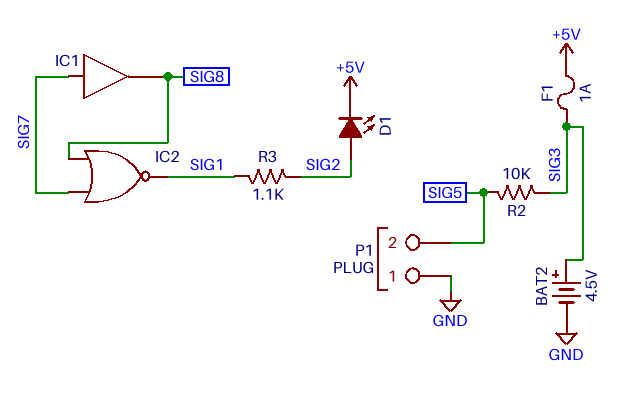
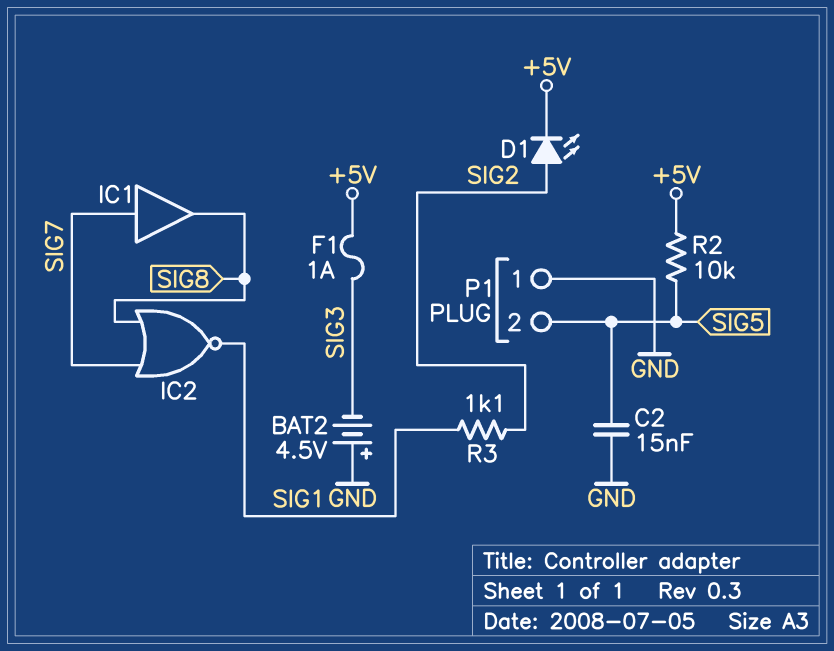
BAT2: 4.5V (plus SIG3, minus GND) -> 4.5V (plus GND, minus SIG3)
C2: none -> 15nF (GND, SIG5)
R2: 10k (SIG3, SIG5) -> 10k (+5V, SIG5)

